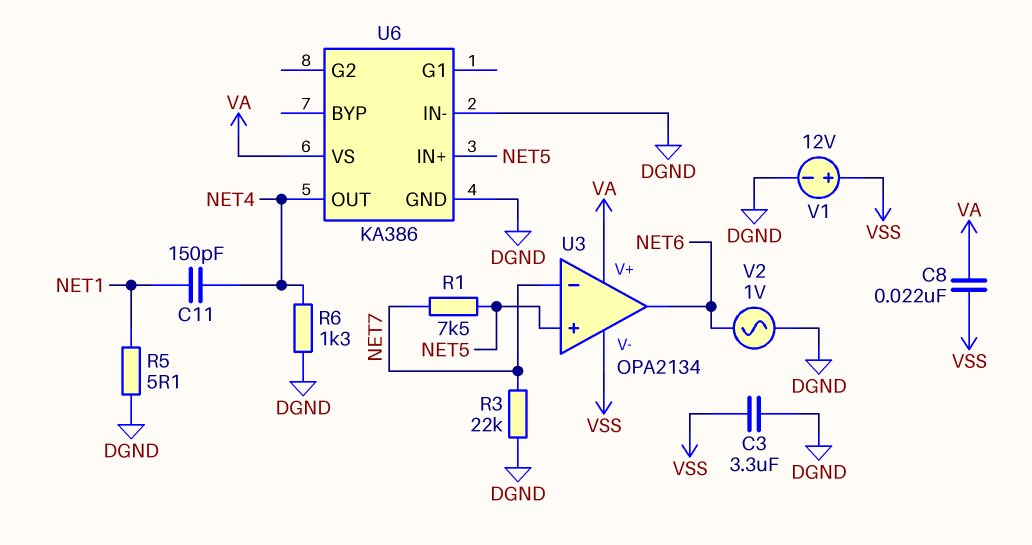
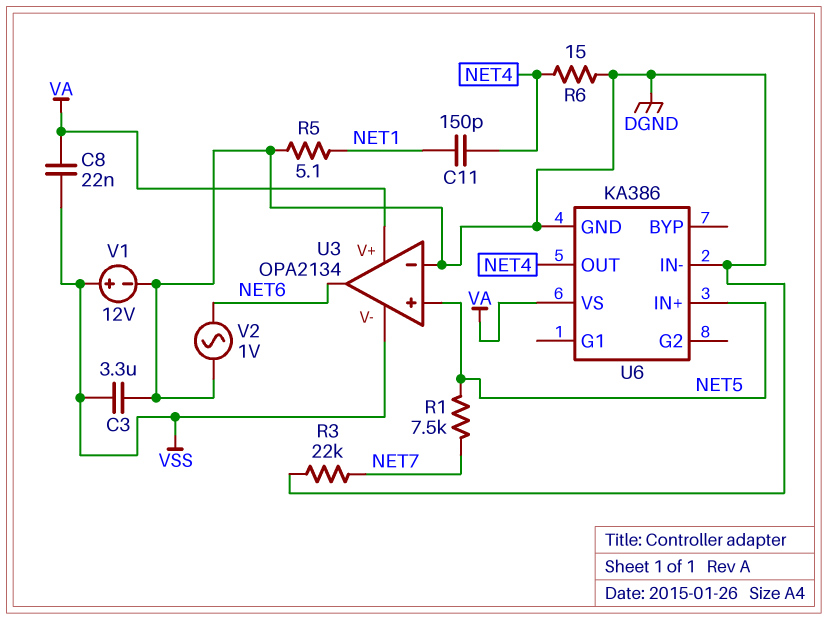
R6: 1.3k (DGND, NET4) -> 15 (DGND, NET4)
U3 pin in-: NET7 -> DGND

